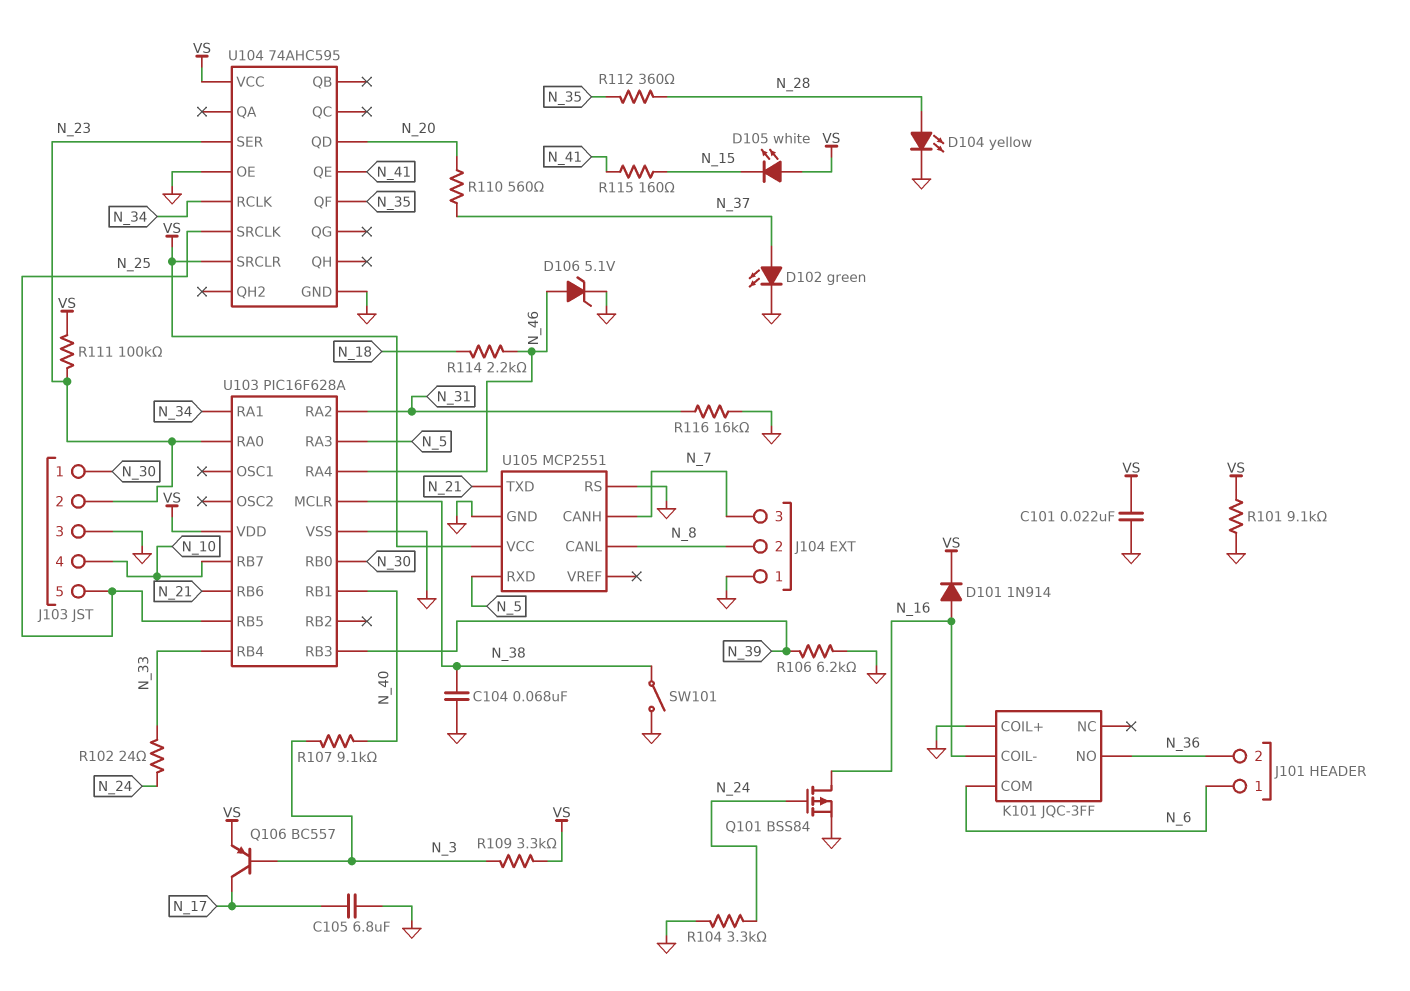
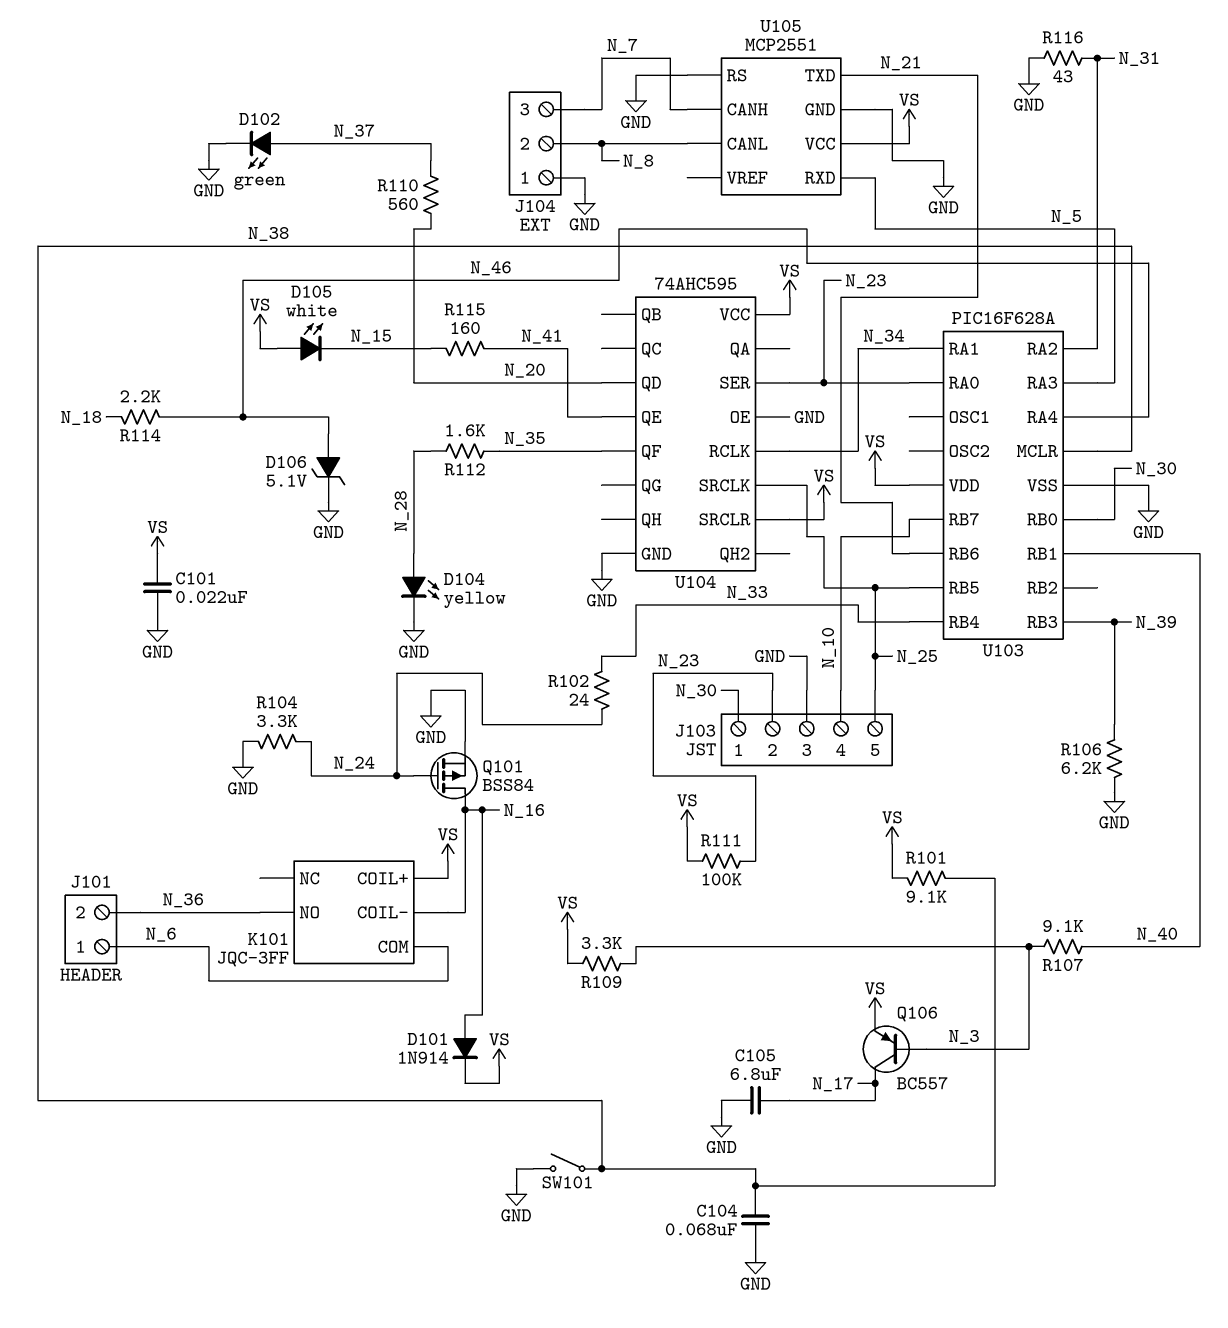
K101 pin COIL+: GND -> VS
R101: 9.1k (GND, VS) -> 9.1k (N_38, VS)
R112: 360 (N_28, N_35) -> 1.6k (N_28, N_35)
R116: 16k (GND, N_31) -> 43 (GND, N_31)

